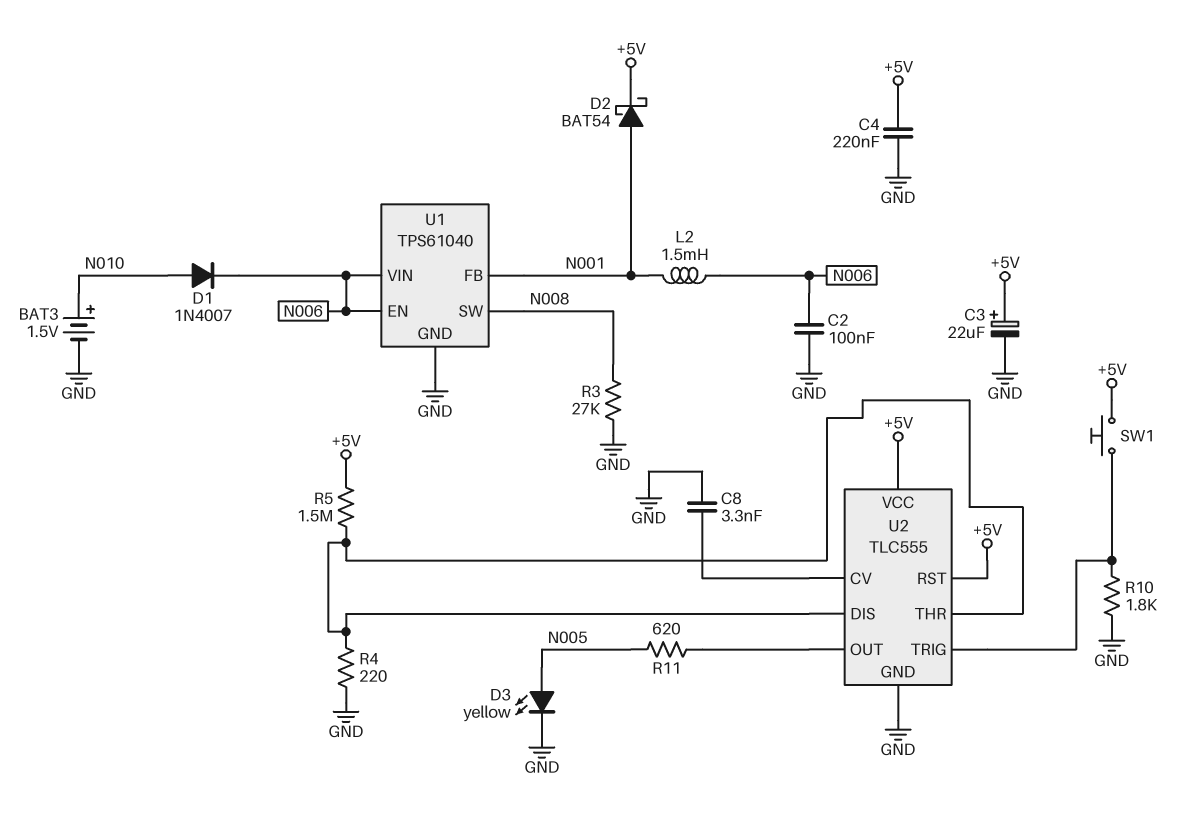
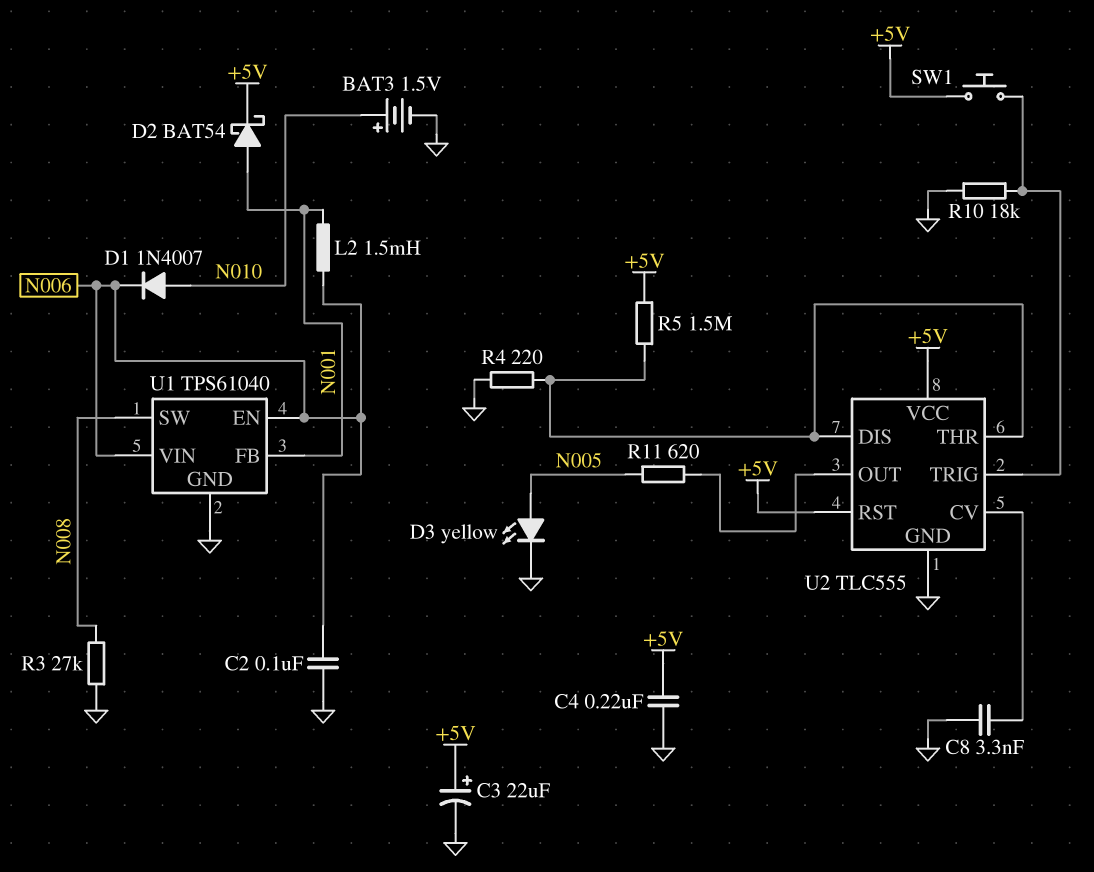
R10: 1.8k (GND, U2/TRIG) -> 18k (GND, U2/TRIG)

